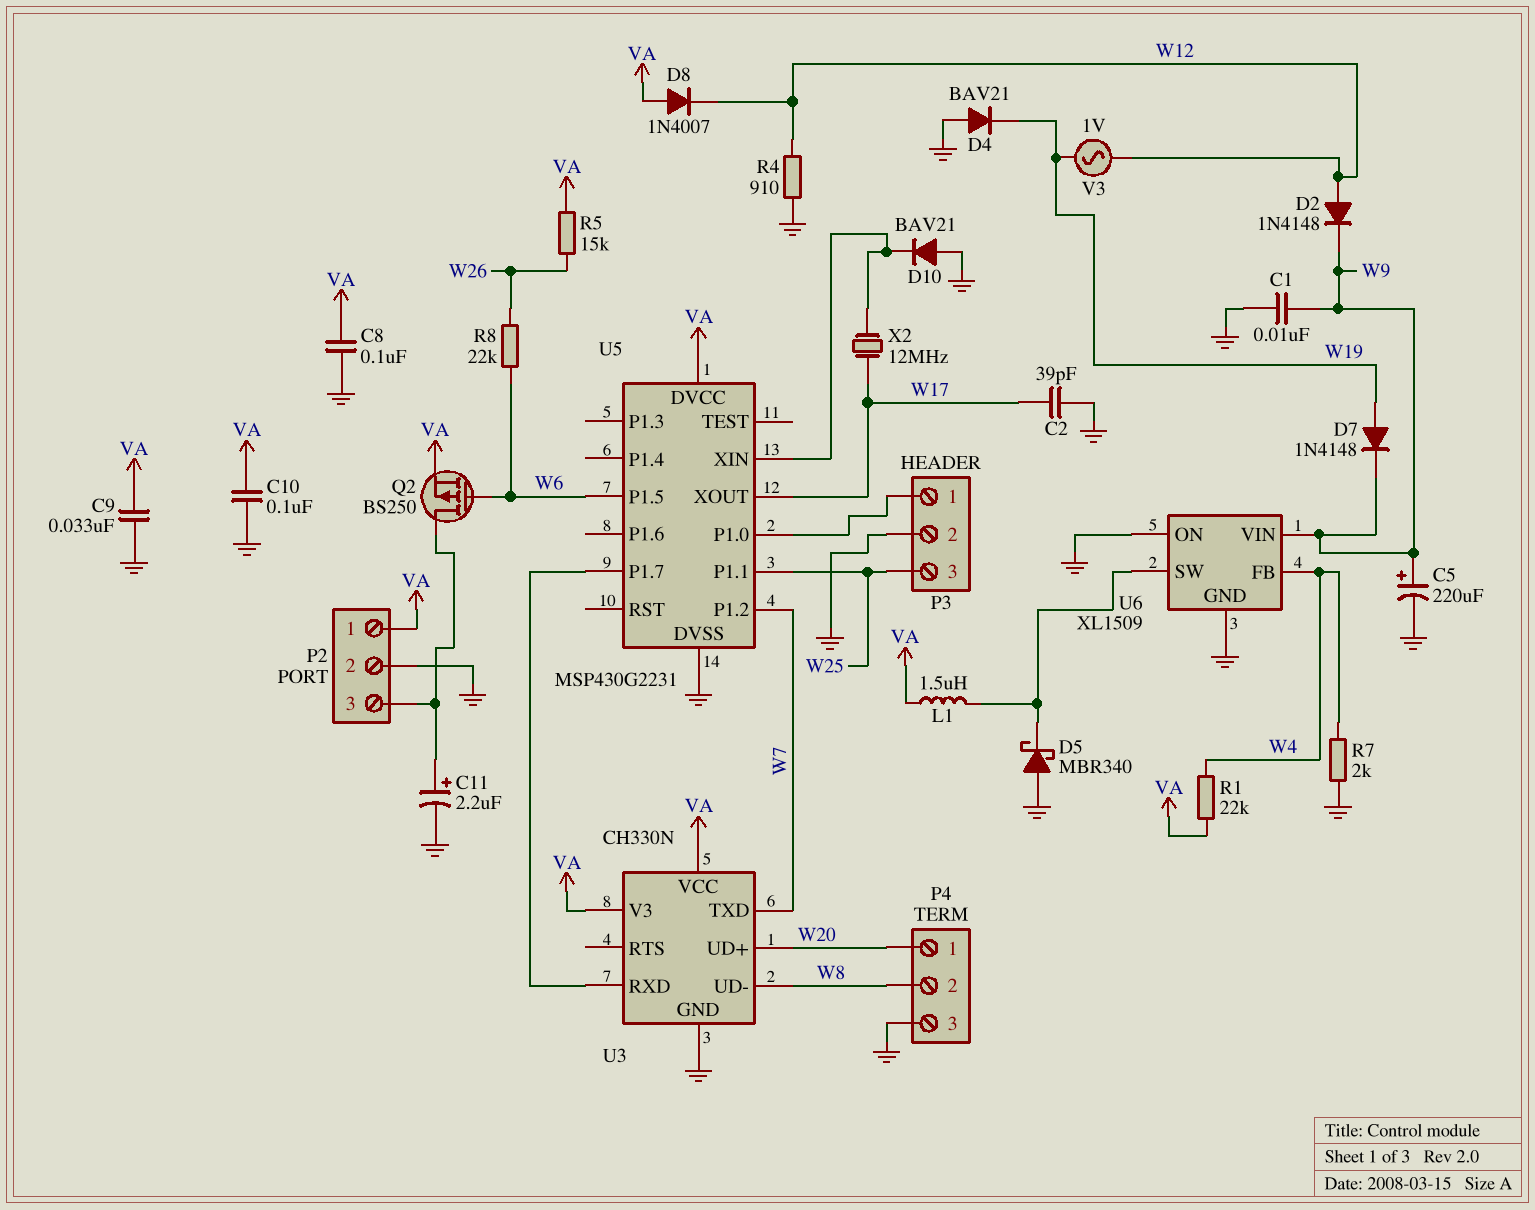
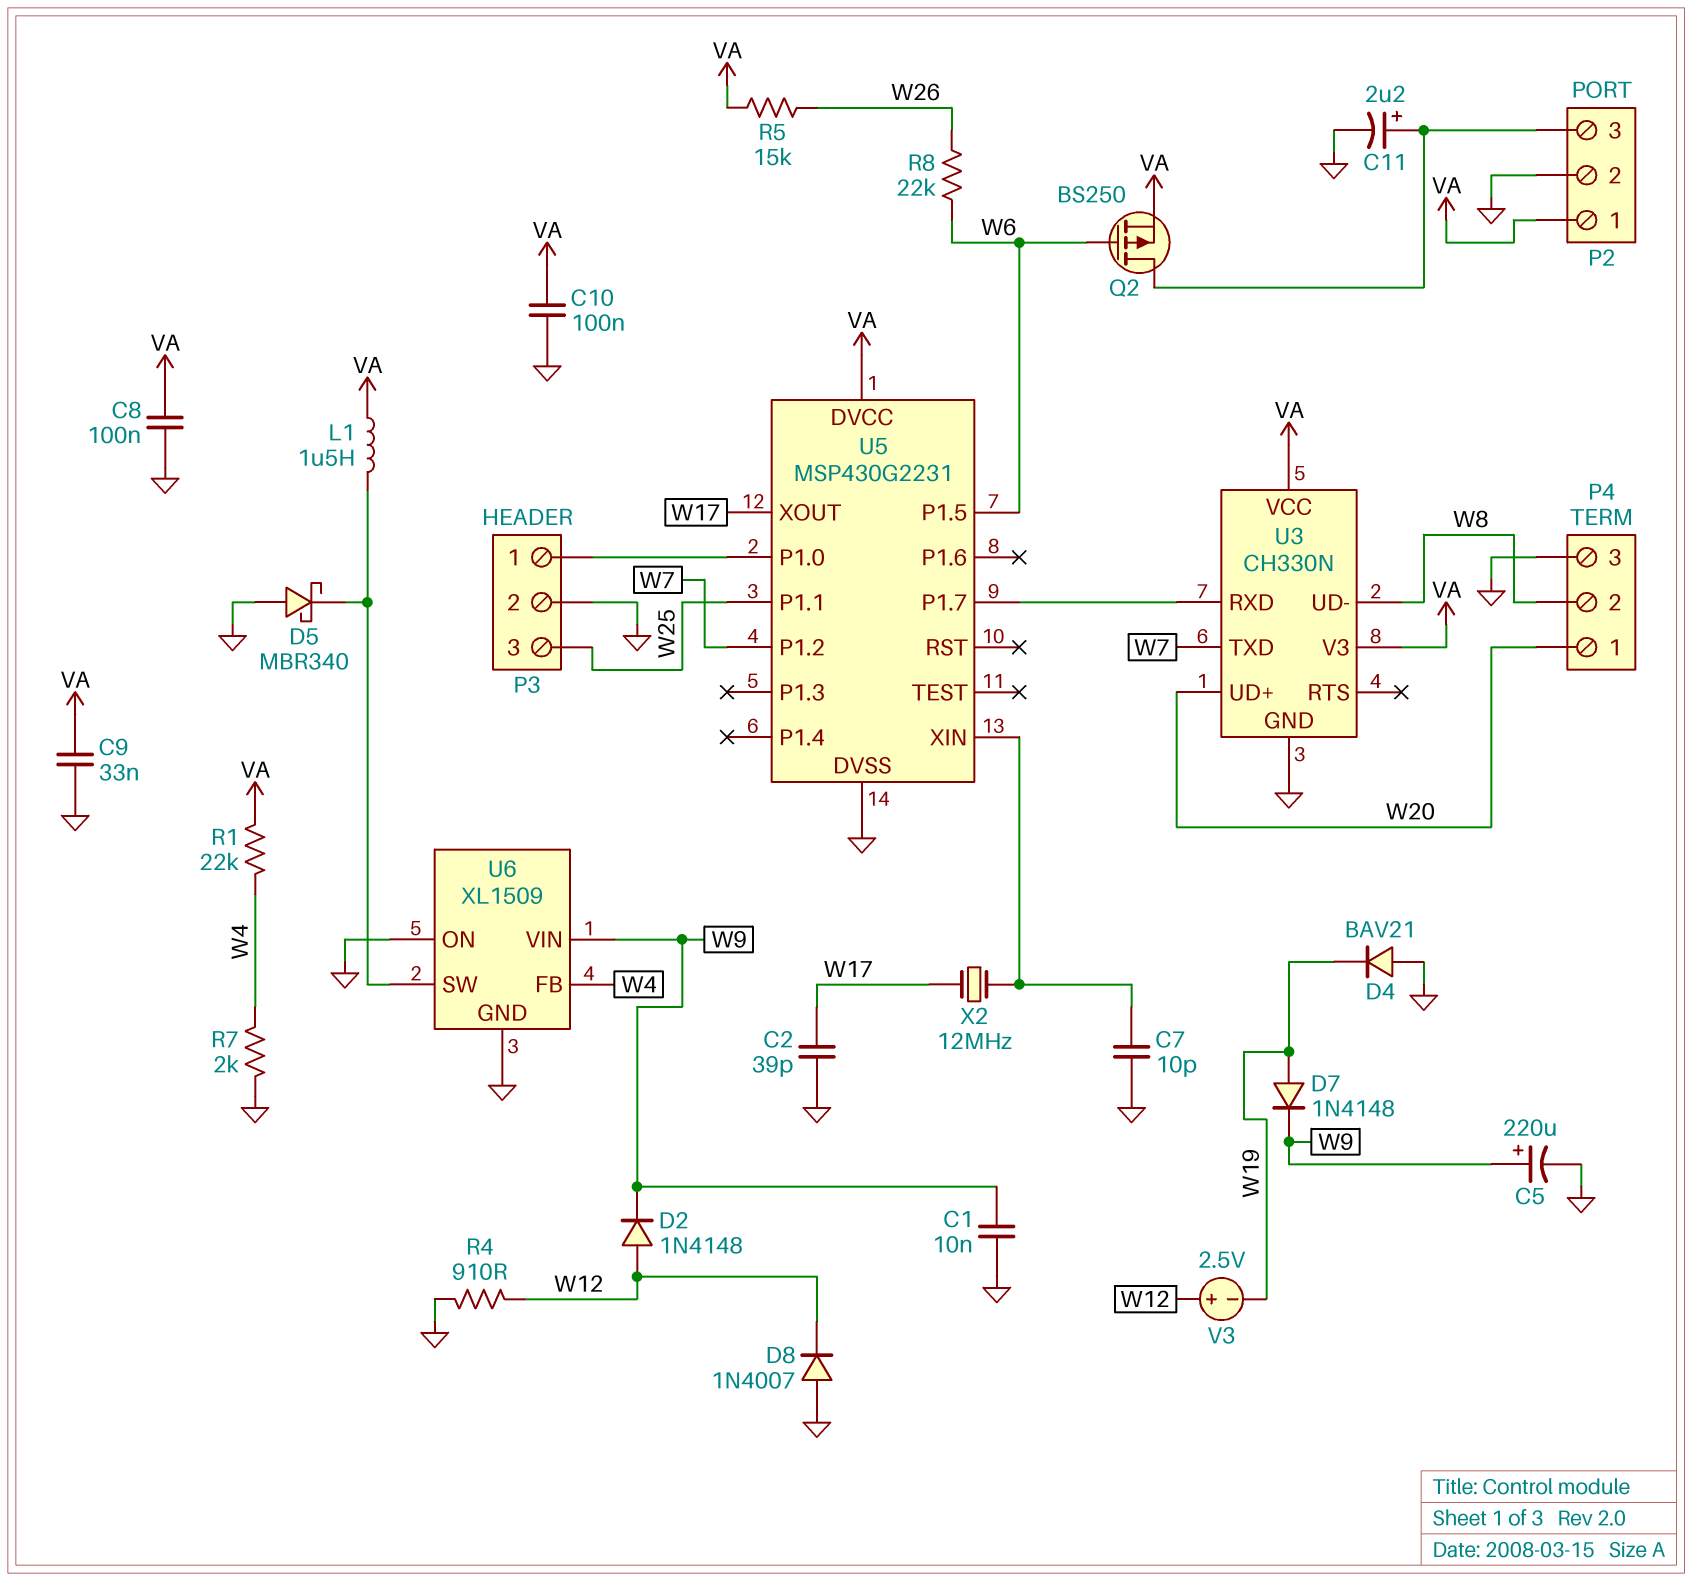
C7: none -> 10pF (GND, U5/XIN)
D8: diode 1N4007 (A VA, K W12) -> diode 1N4007 (A GND, K W12)
D10: diode BAV21 (A GND, K U5/XIN) -> none
V3: AC 1V (W12, W19) -> 2.5V (plus W12, minus W19)

